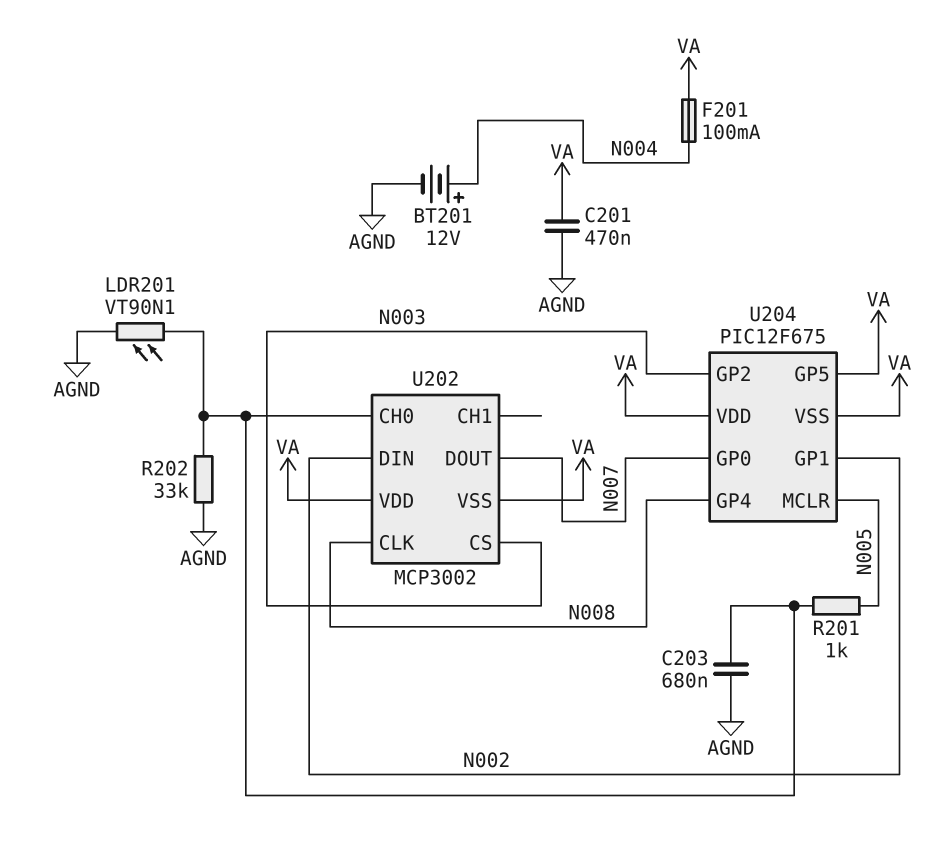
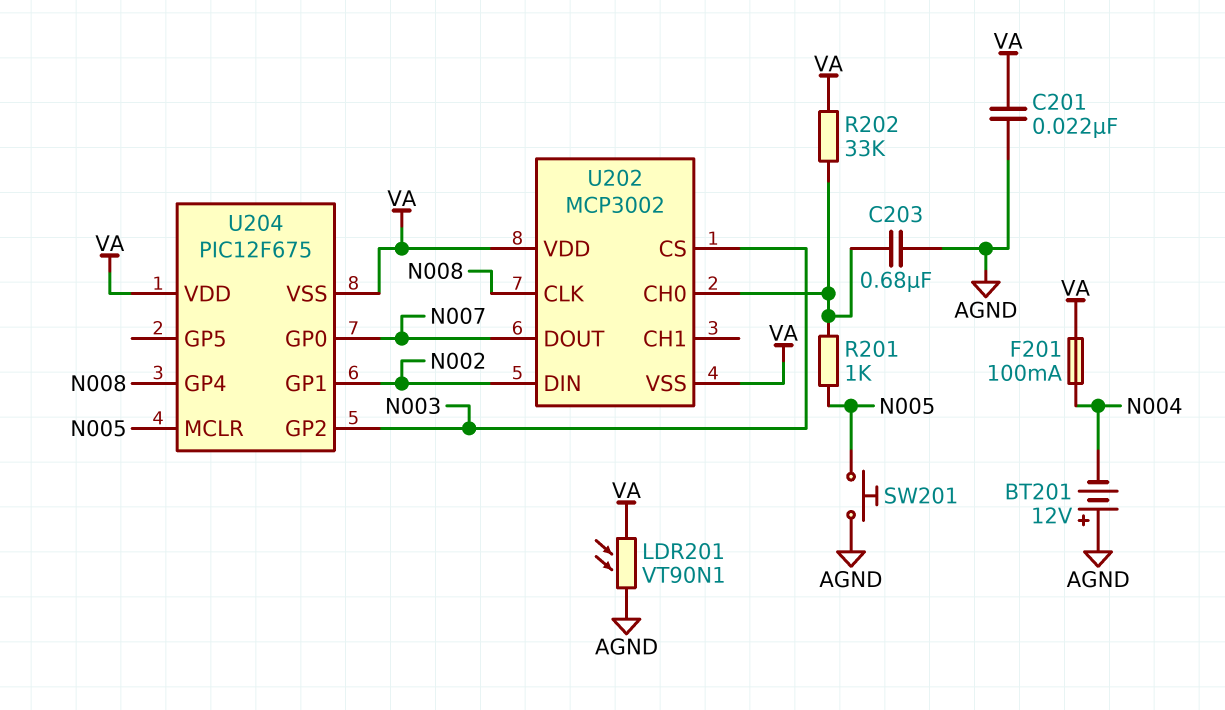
BT201: 12V (plus N004, minus AGND) -> 12V (plus AGND, minus N004)
C201: 470nF (AGND, VA) -> 22nF (AGND, VA)
LDR201: VT90N1 (AGND, U202/CH0) -> VT90N1 (AGND, VA)
R202: 33k (AGND, U202/CH0) -> 33k (U202/CH0, VA)
SW201: none -> button (AGND, N005)
U204 pin GP5: VA -> none

